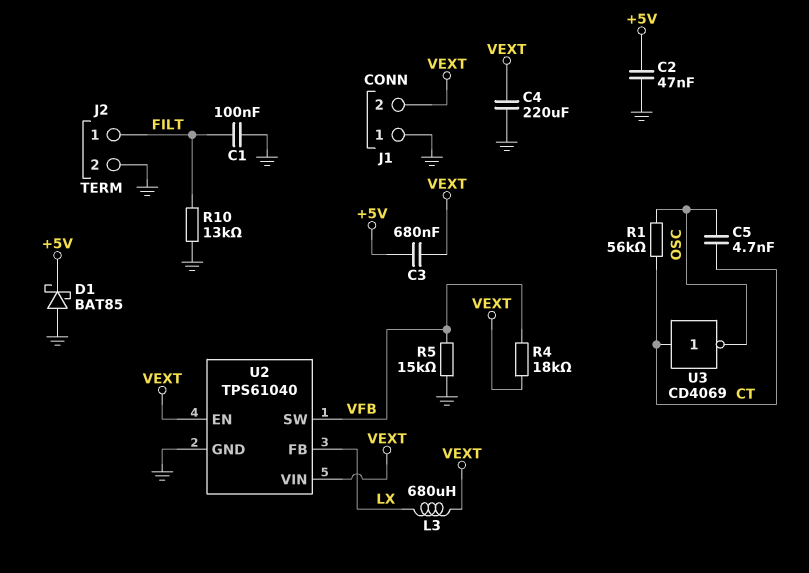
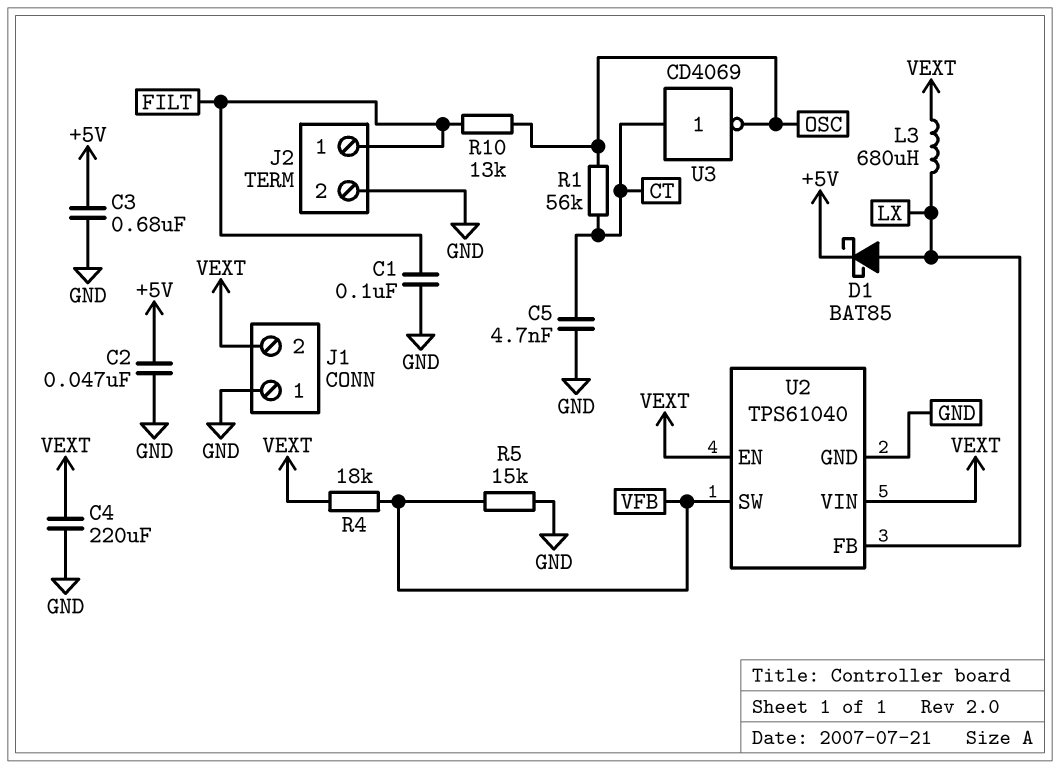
C3: 680nF (+5V, VEXT) -> 680nF (+5V, GND)
C5: 4.7nF (CT, OSC) -> 4.7nF (CT, GND)
D1: schottky BAT85 (A GND, K +5V) -> schottky BAT85 (A LX, K +5V)
R10: 13k (FILT, GND) -> 13k (FILT, OSC)

